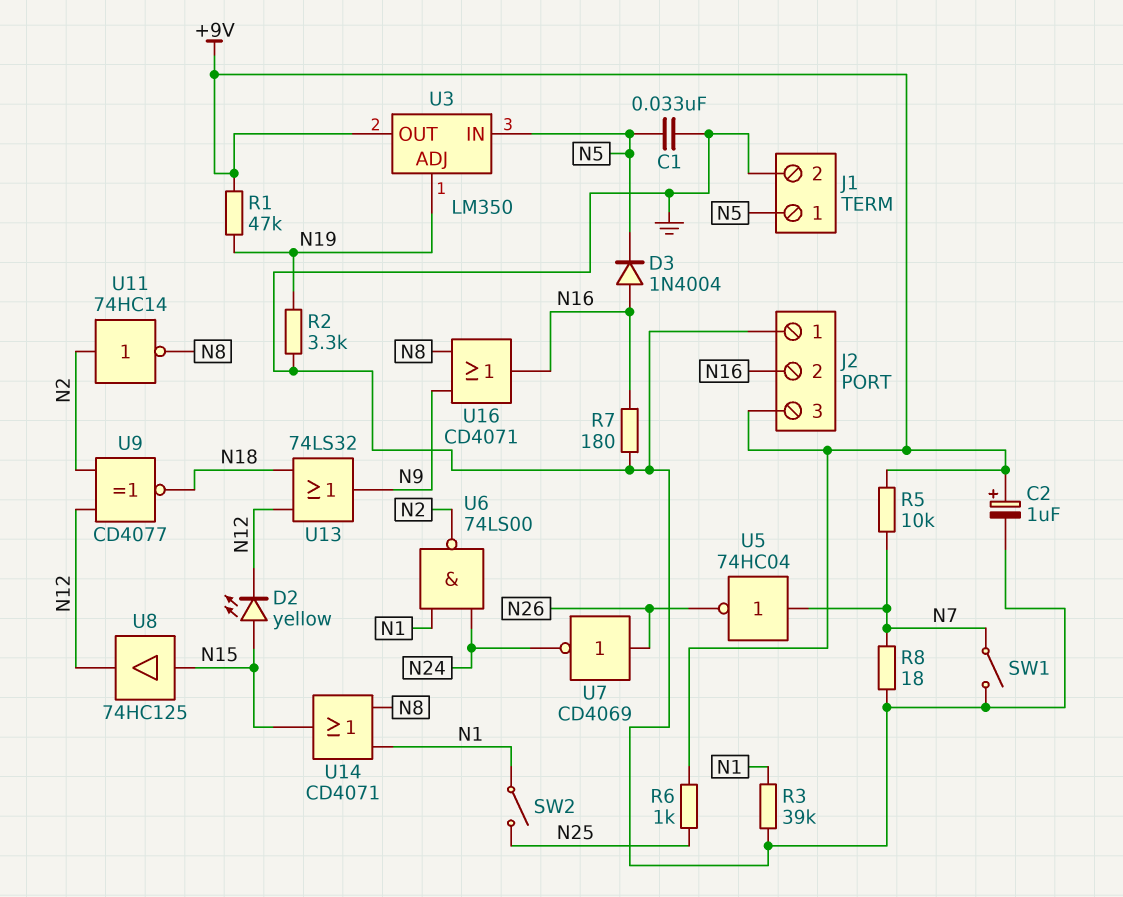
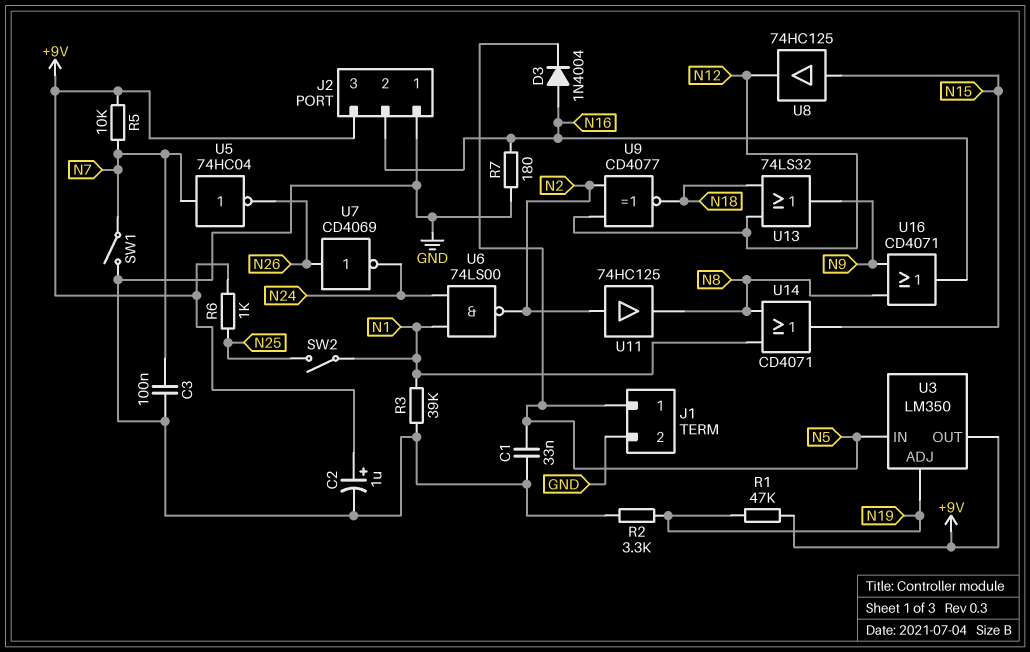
C3: none -> 100nF (GND, N7)
D2: LED yellow (A N15, K N12) -> none
R8: 18 (GND, N7) -> none
U11: NOT 74HC14 (in N2, out N8) -> buffer 74HC125 (in N2, out N8)

